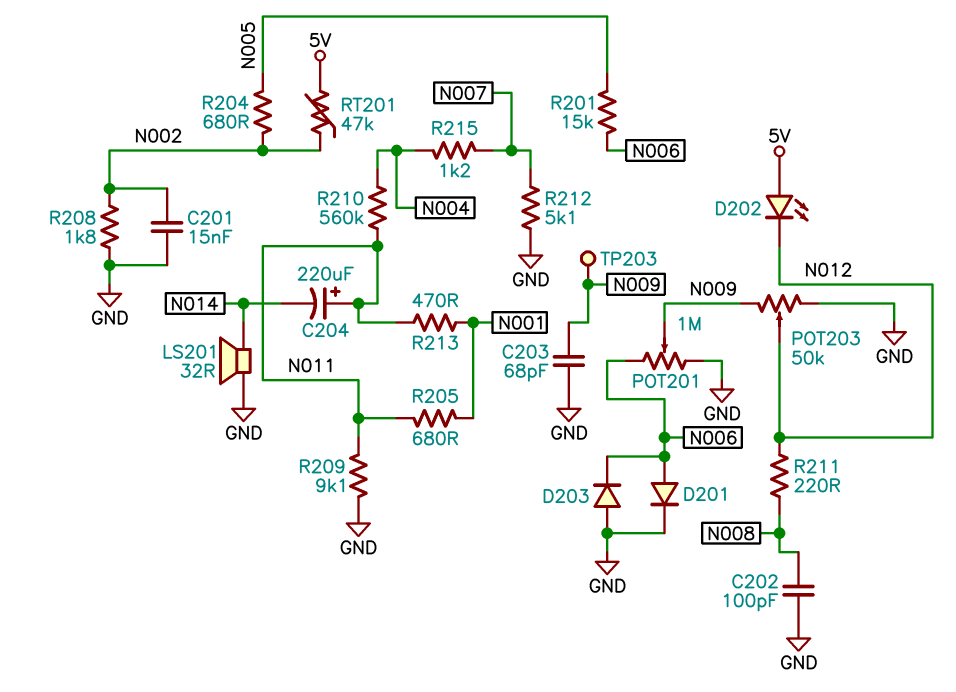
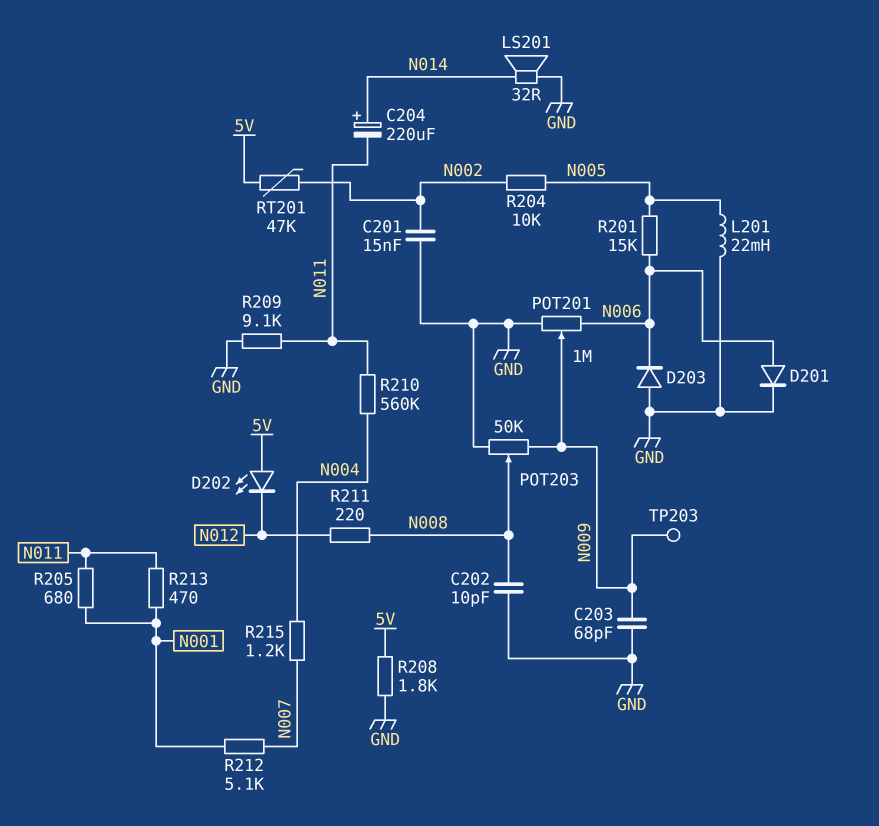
C202: 100pF (GND, N008) -> 10pF (GND, N008)
C204: 220uF (plus N011, minus N014) -> 220uF (plus N014, minus N011)
L201: none -> 22mH (GND, N005)
POT203: 50k (GND, N009, wiper N012) -> 50k (GND, N009, wiper N008)
R204: 680 (N002, N005) -> 10k (N002, N005)
R208: 1.8k (GND, N002) -> 1.8k (5V, GND)
R212: 5.1k (GND, N007) -> 5.1k (N001, N007)

